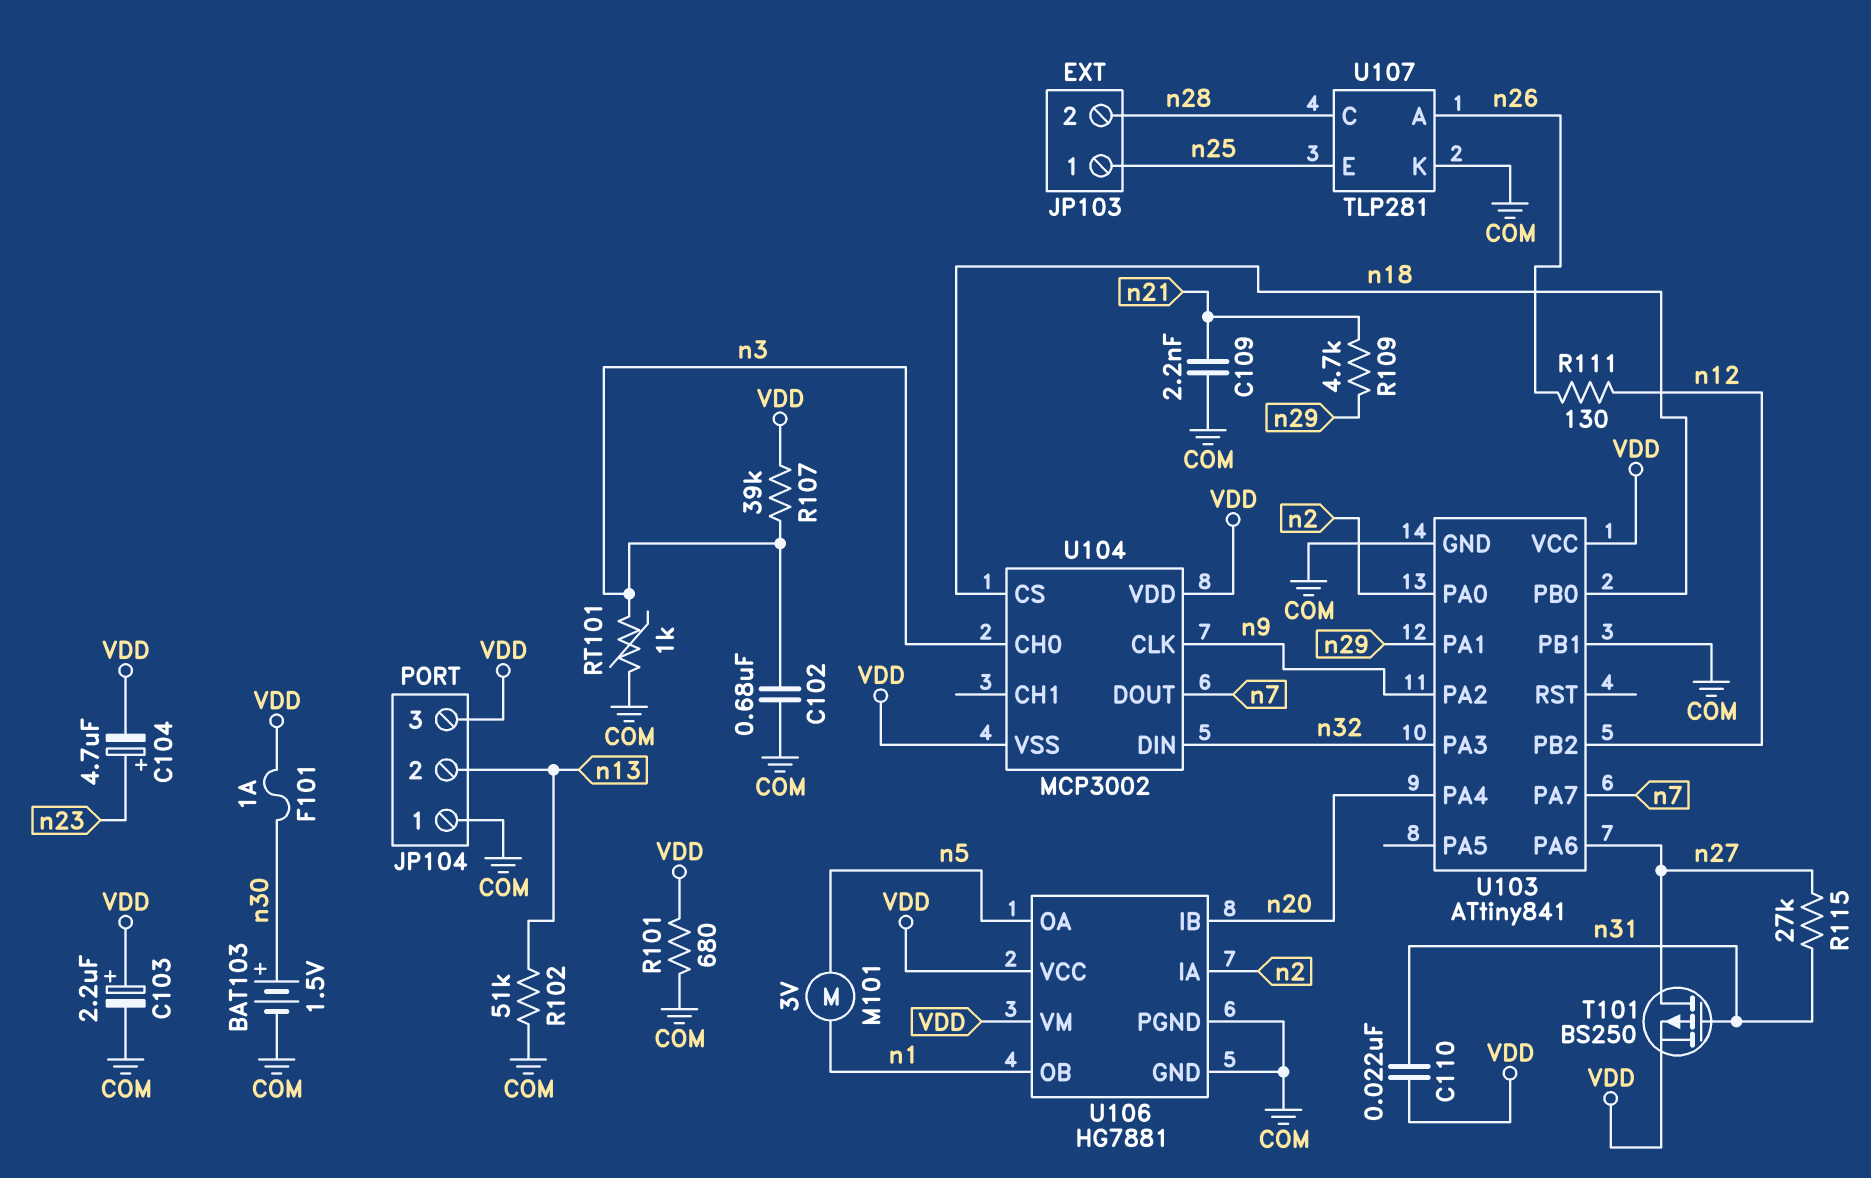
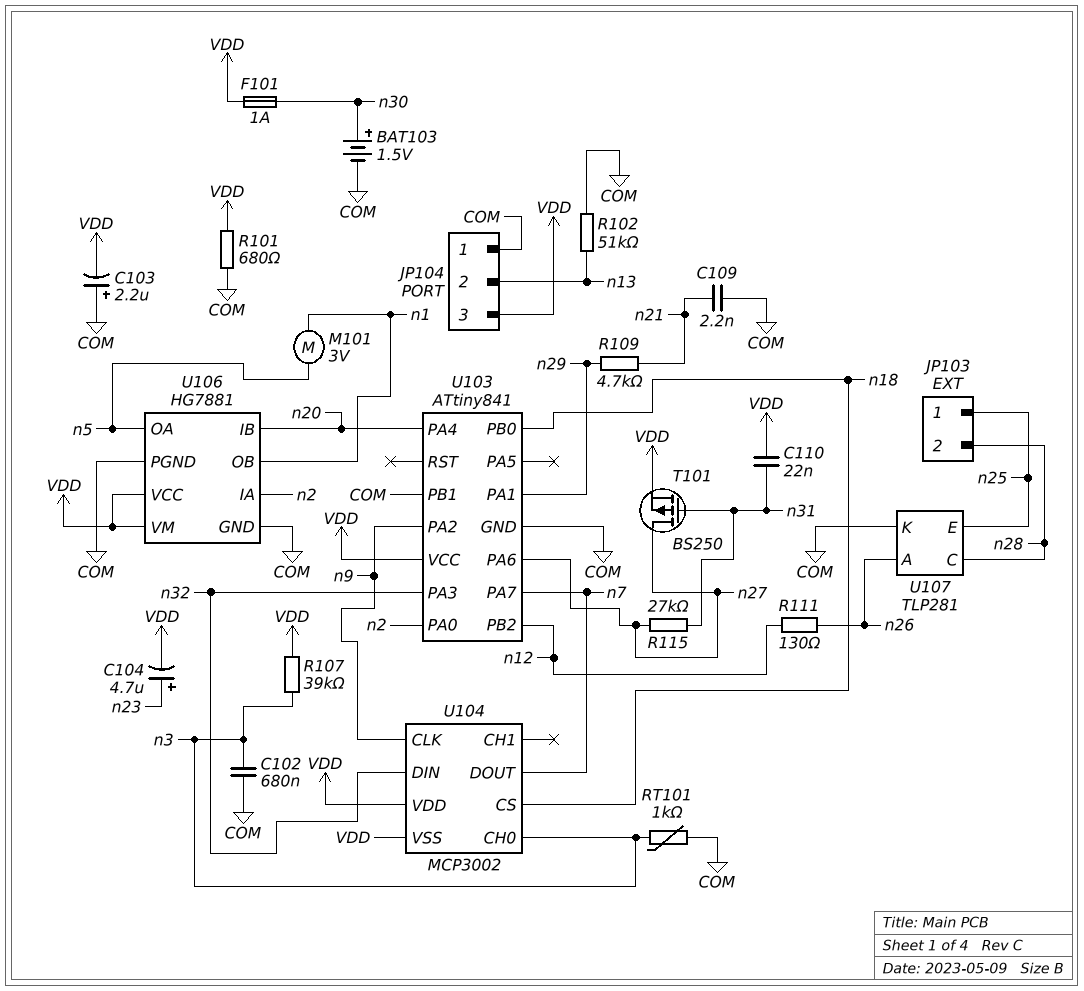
C103: 2.2uF (plus VDD, minus COM) -> 2.2uF (plus COM, minus VDD)

